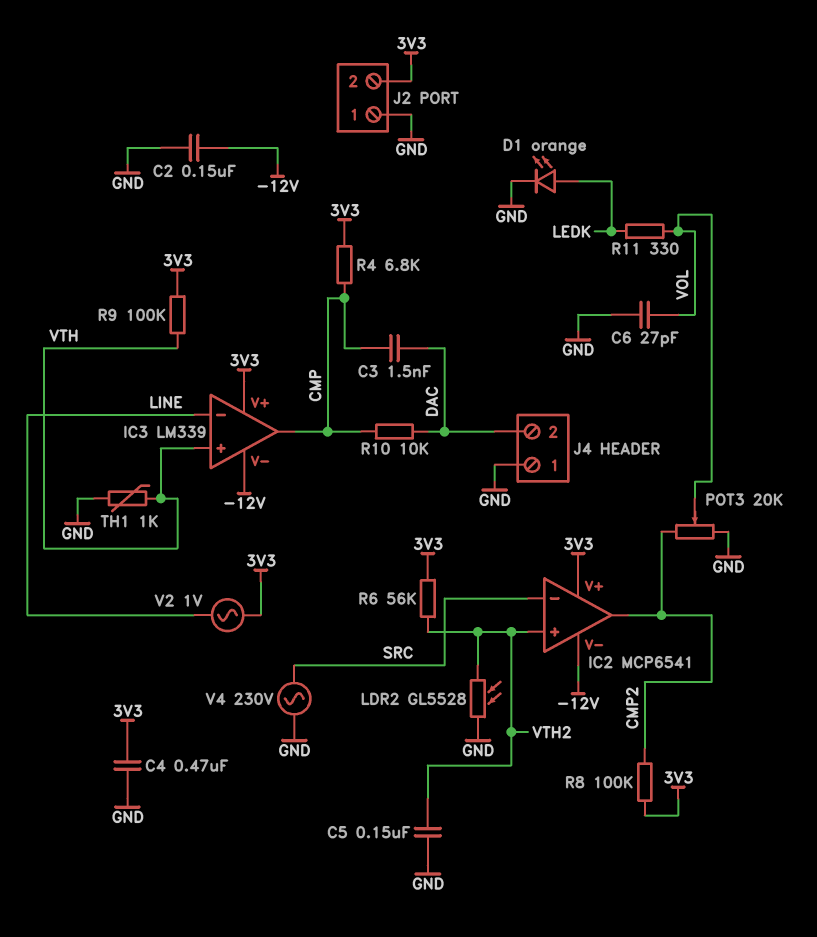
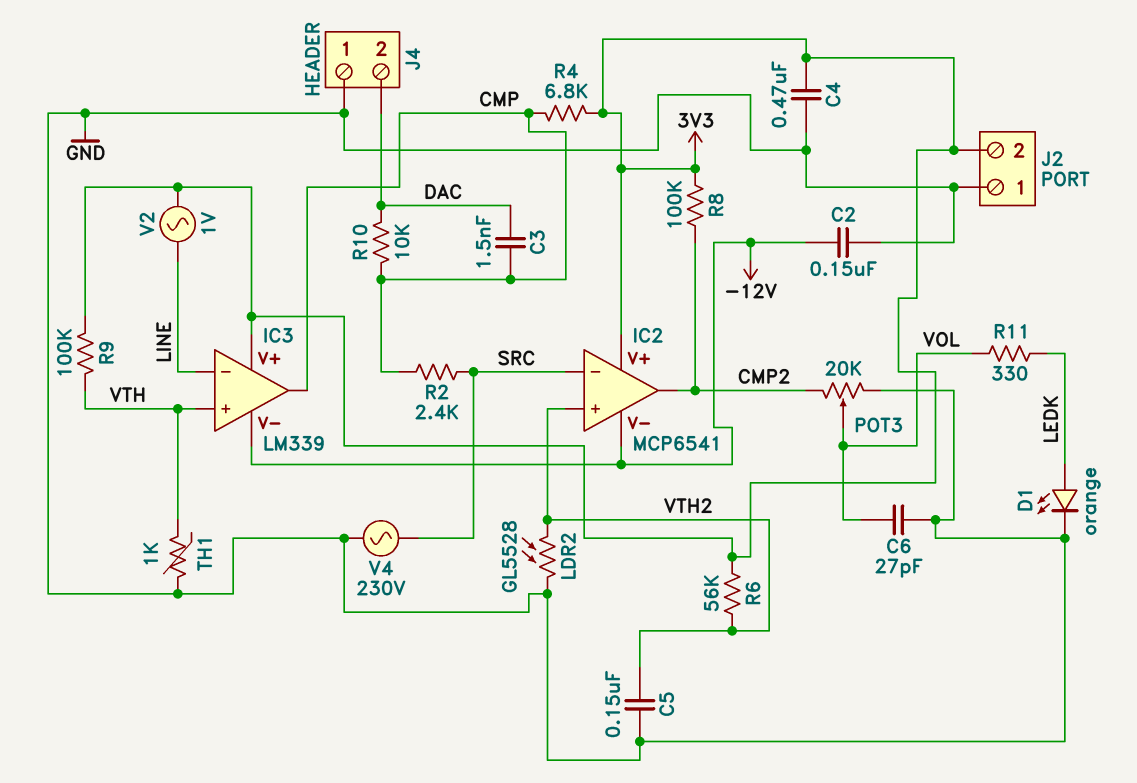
R2: none -> 2.4k (CMP, SRC)

